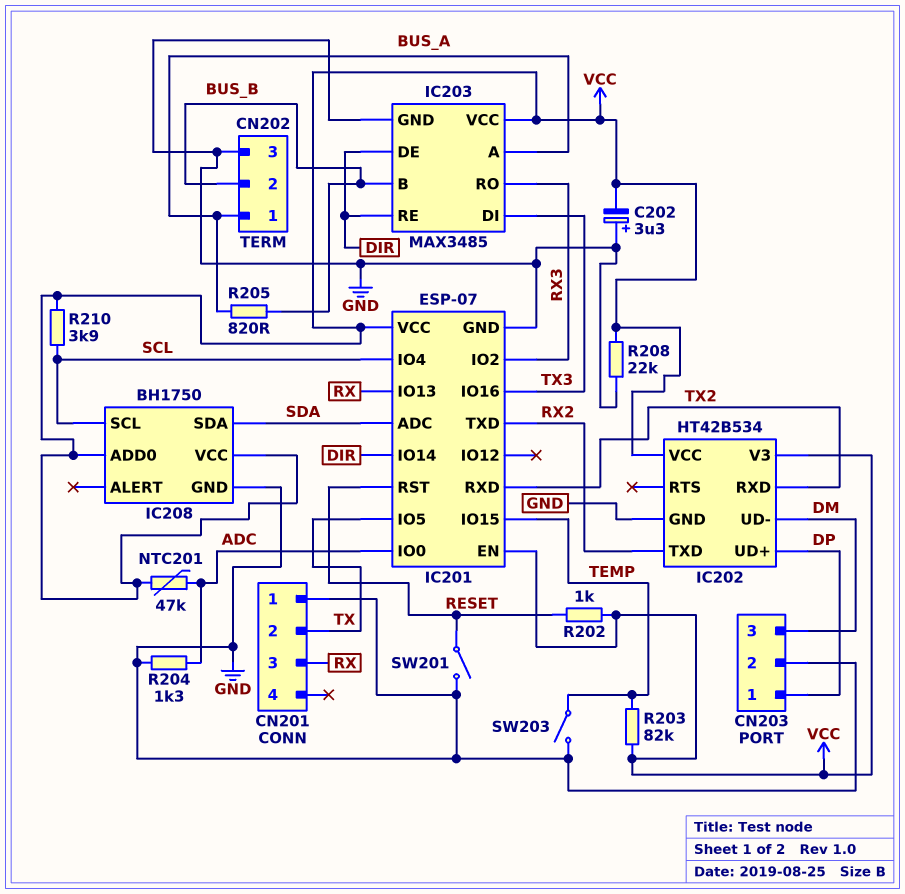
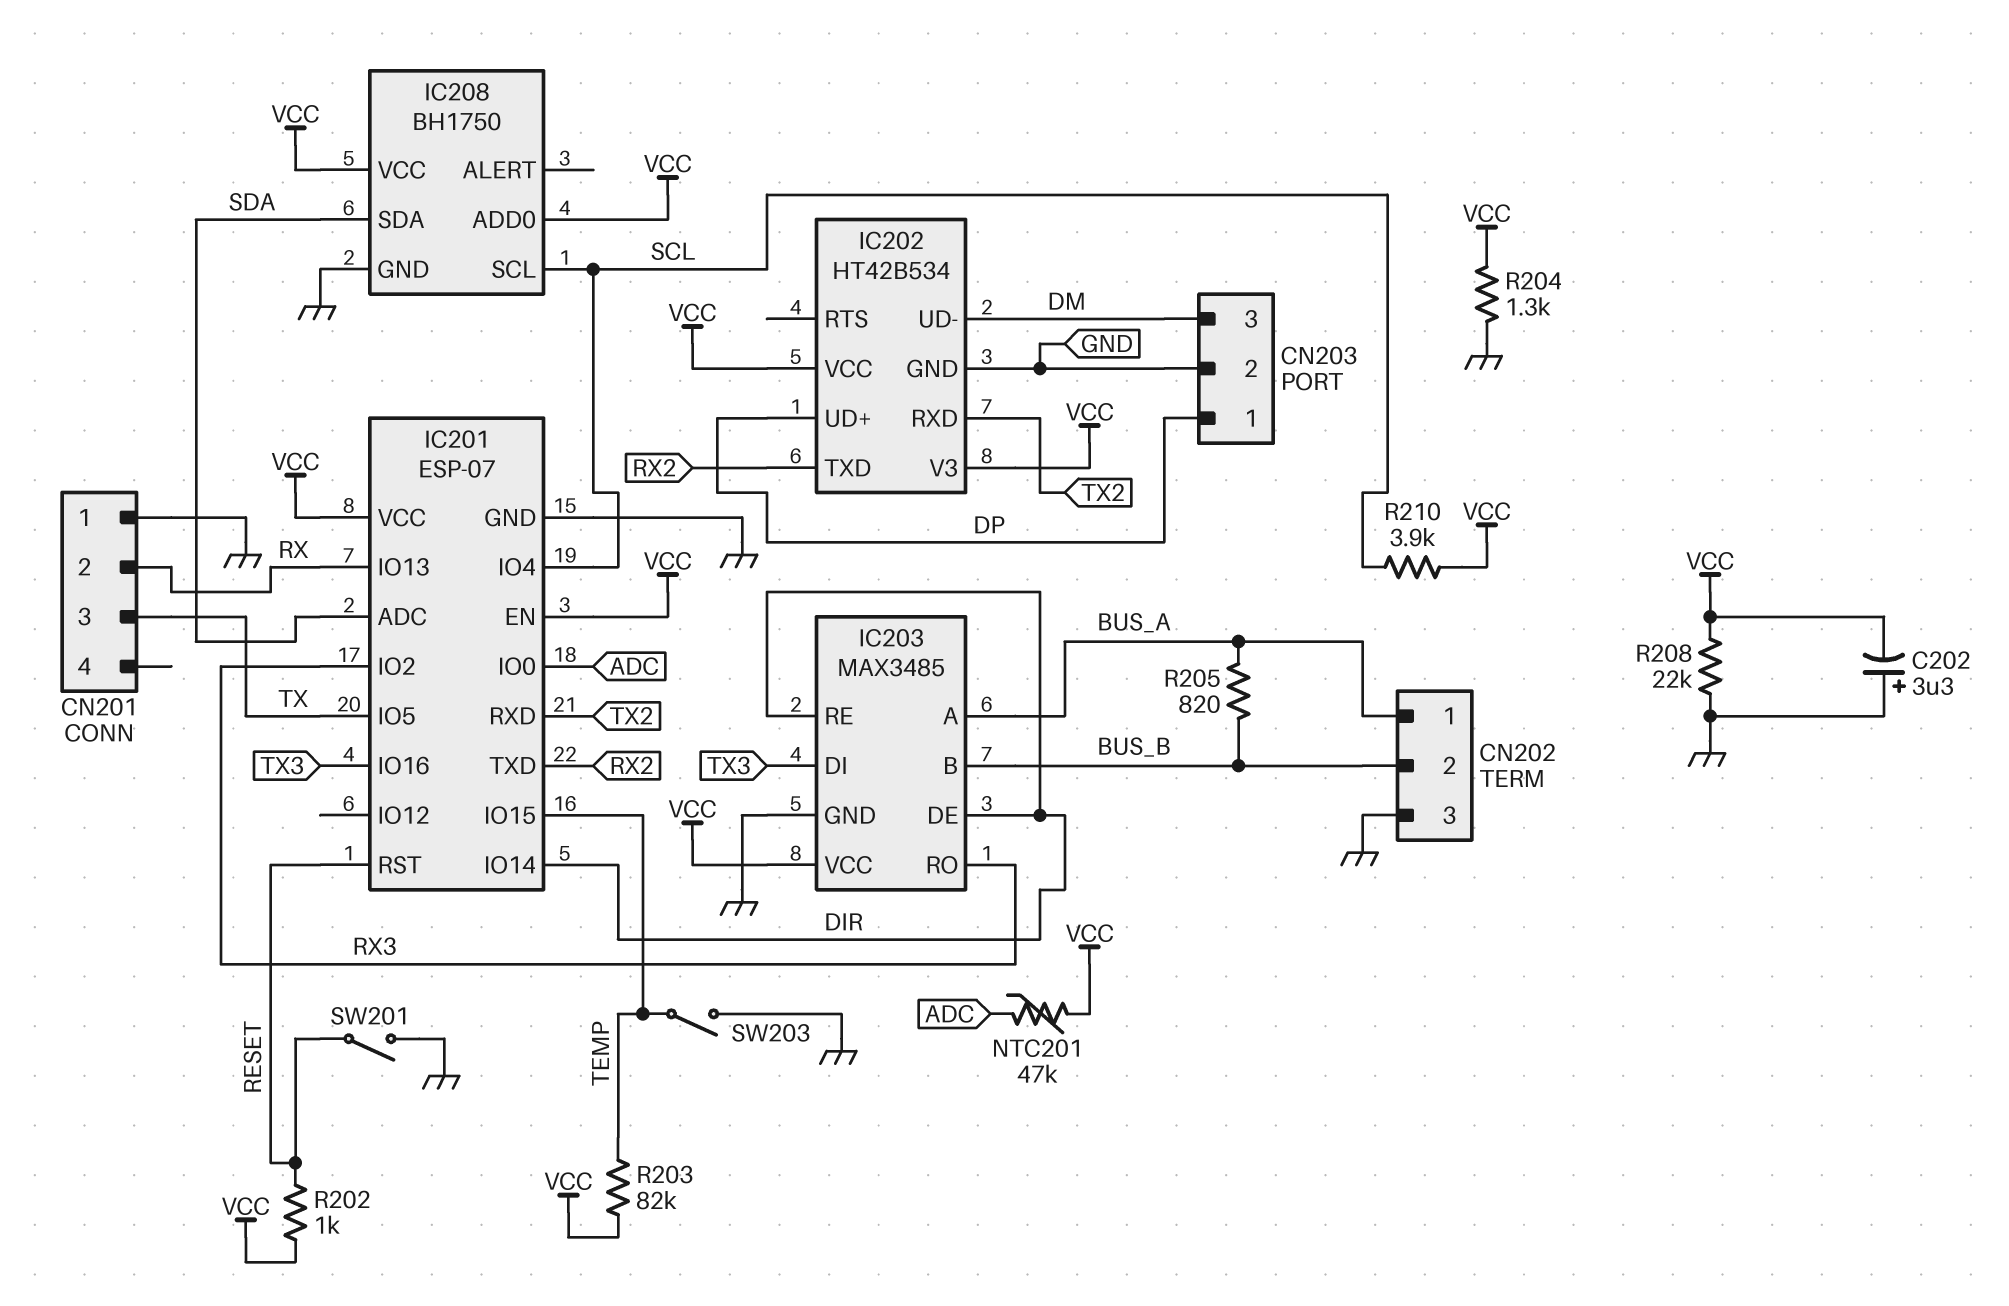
CN201 pin 2: TX -> RX
CN201 pin 3: RX -> TX
R204: 1.3k (ADC, GND) -> 1.3k (GND, VCC)

